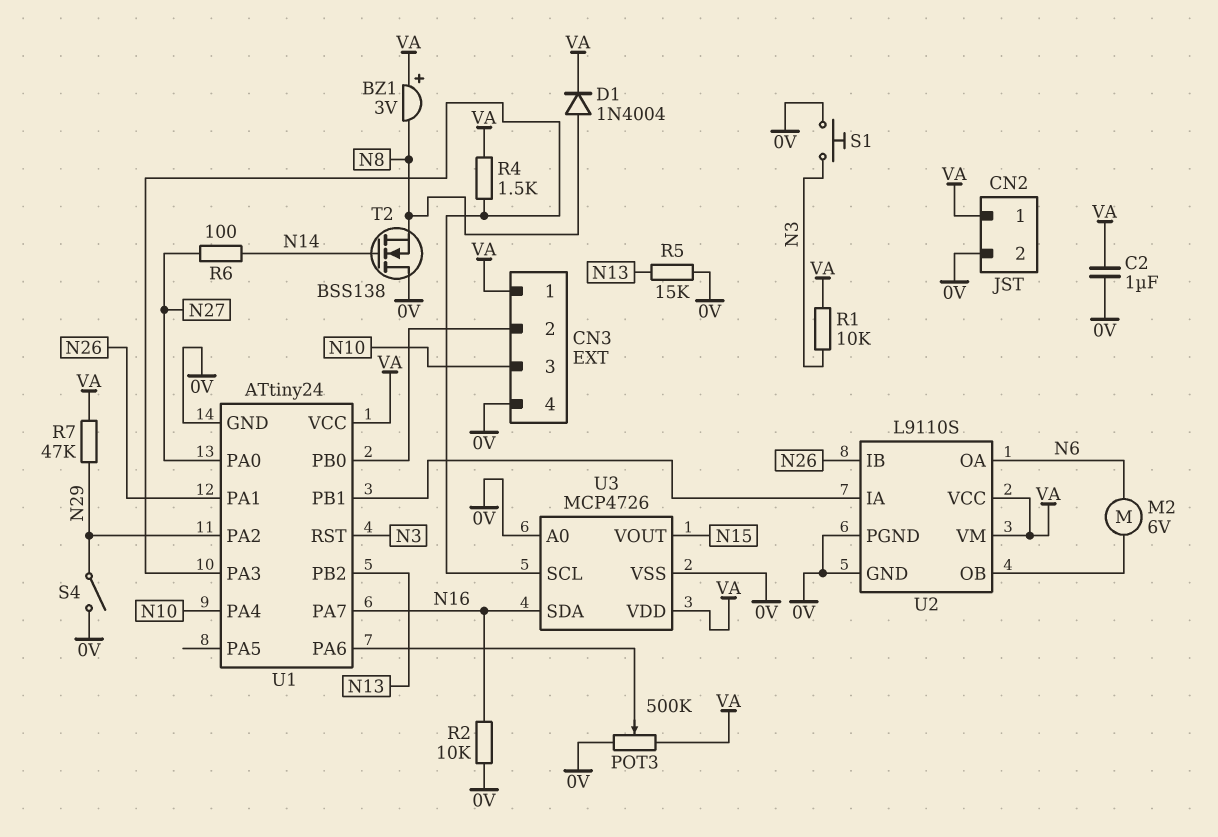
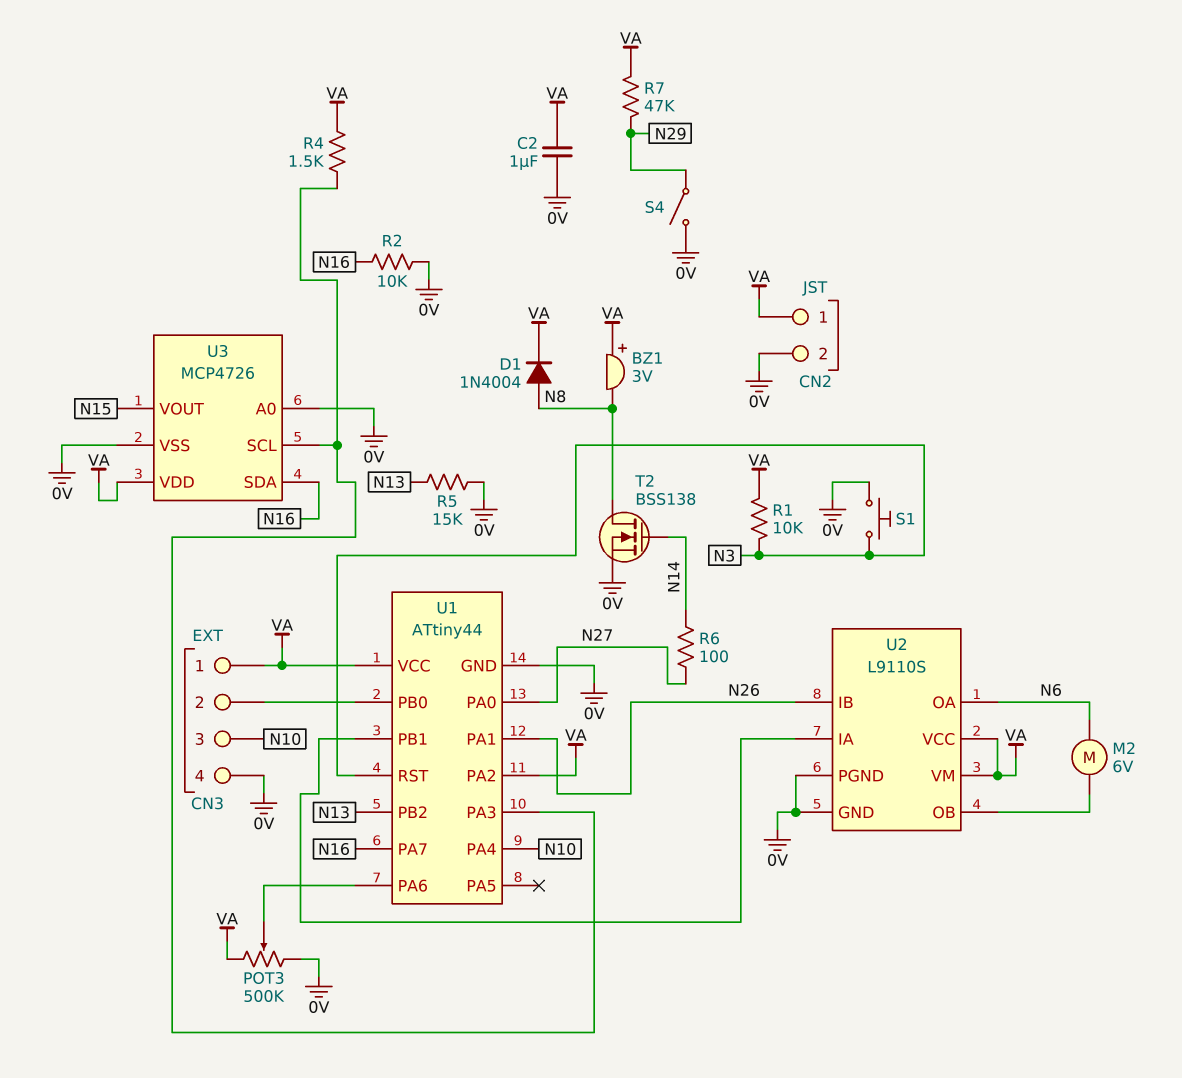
T2: NMOS BSS138 (G N14, D 0V, S N8) -> NMOS BSS138 (G N14, D N8, S 0V)
U1: ATtiny24 -> ATtiny44
U1 pin PA2: N29 -> VA

